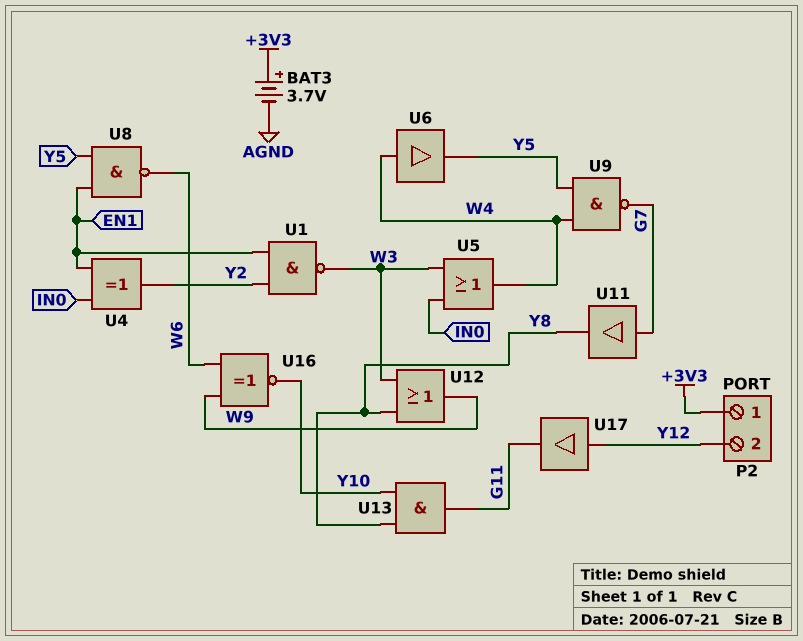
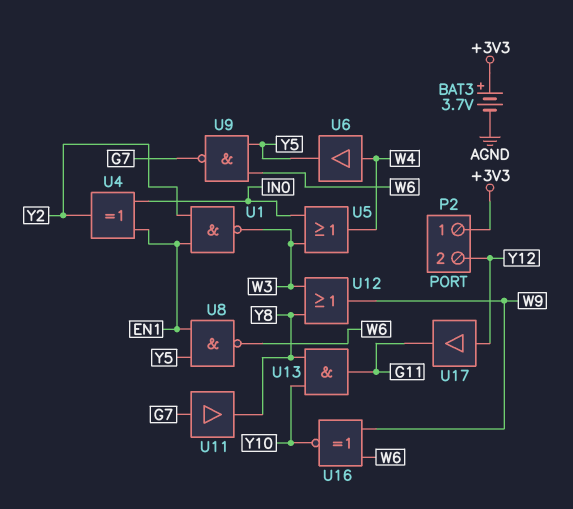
U9: NAND (in W4, in Y5, out G7) -> NAND (in W6, in Y5, out G7)

